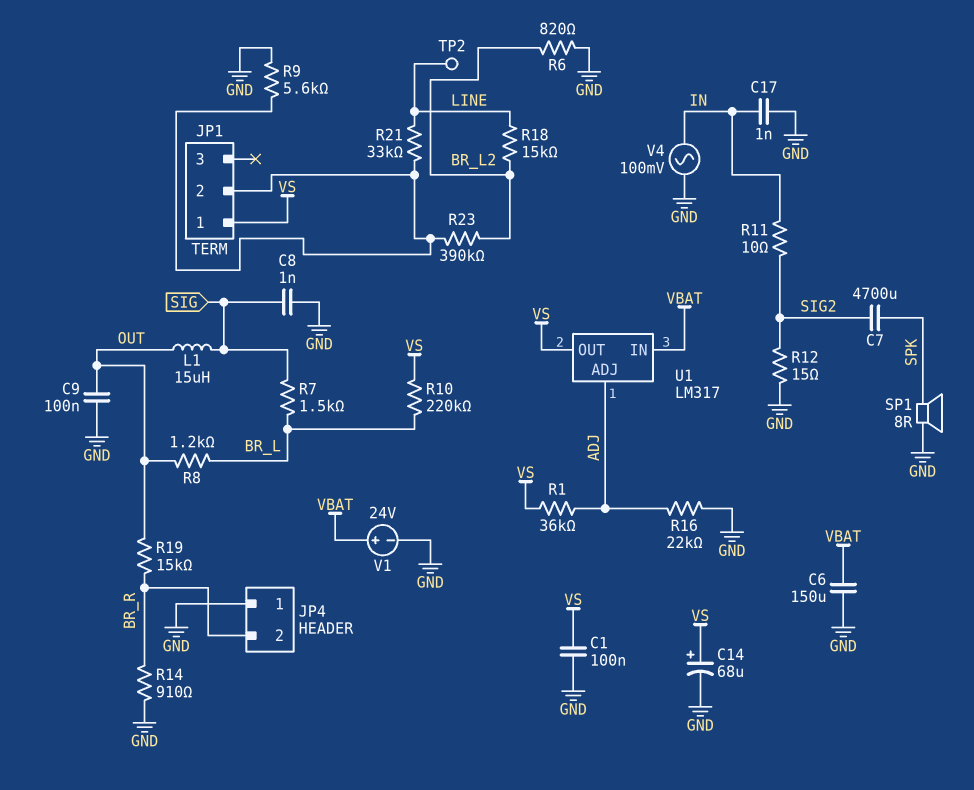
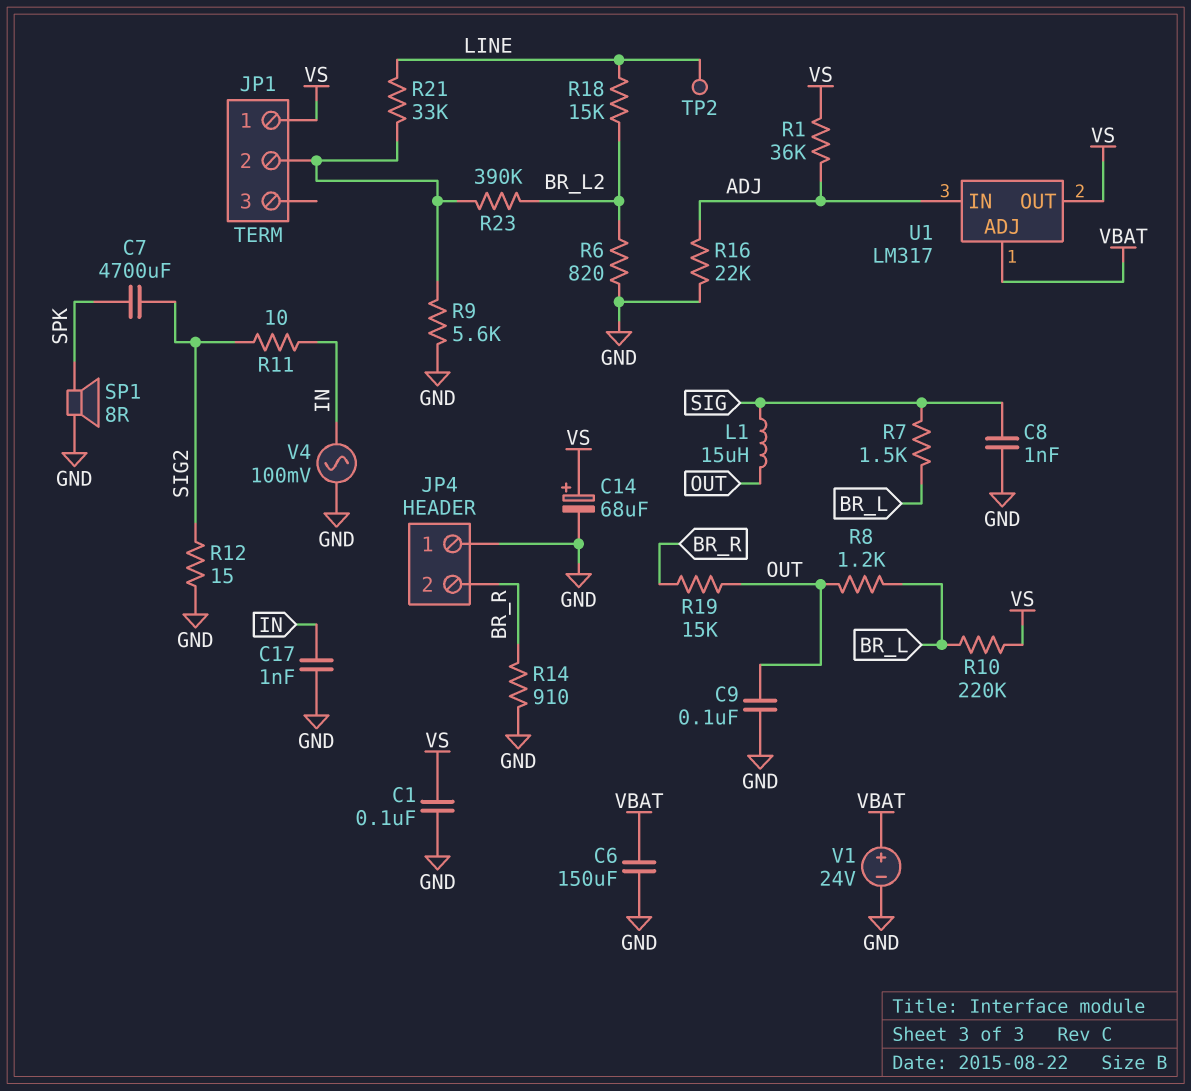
U1 pin ADJ: ADJ -> VBAT
U1 pin IN: VBAT -> ADJ

